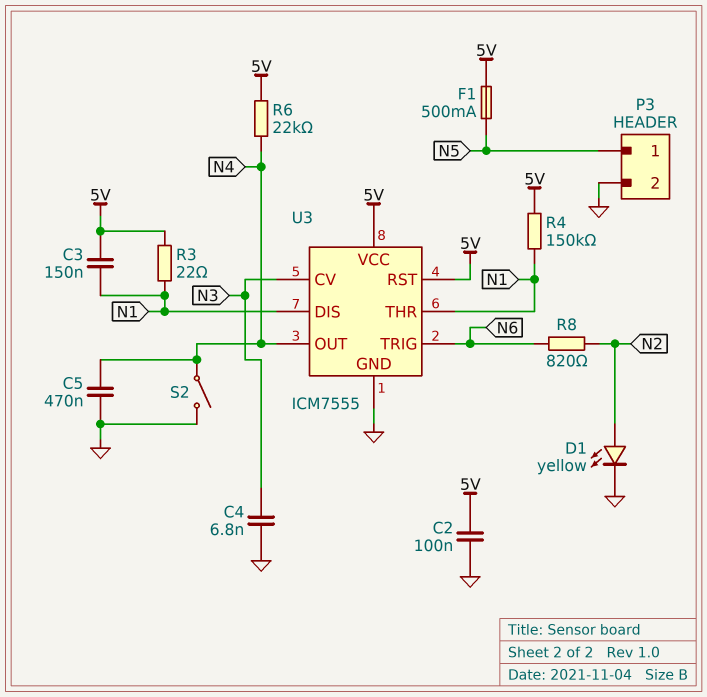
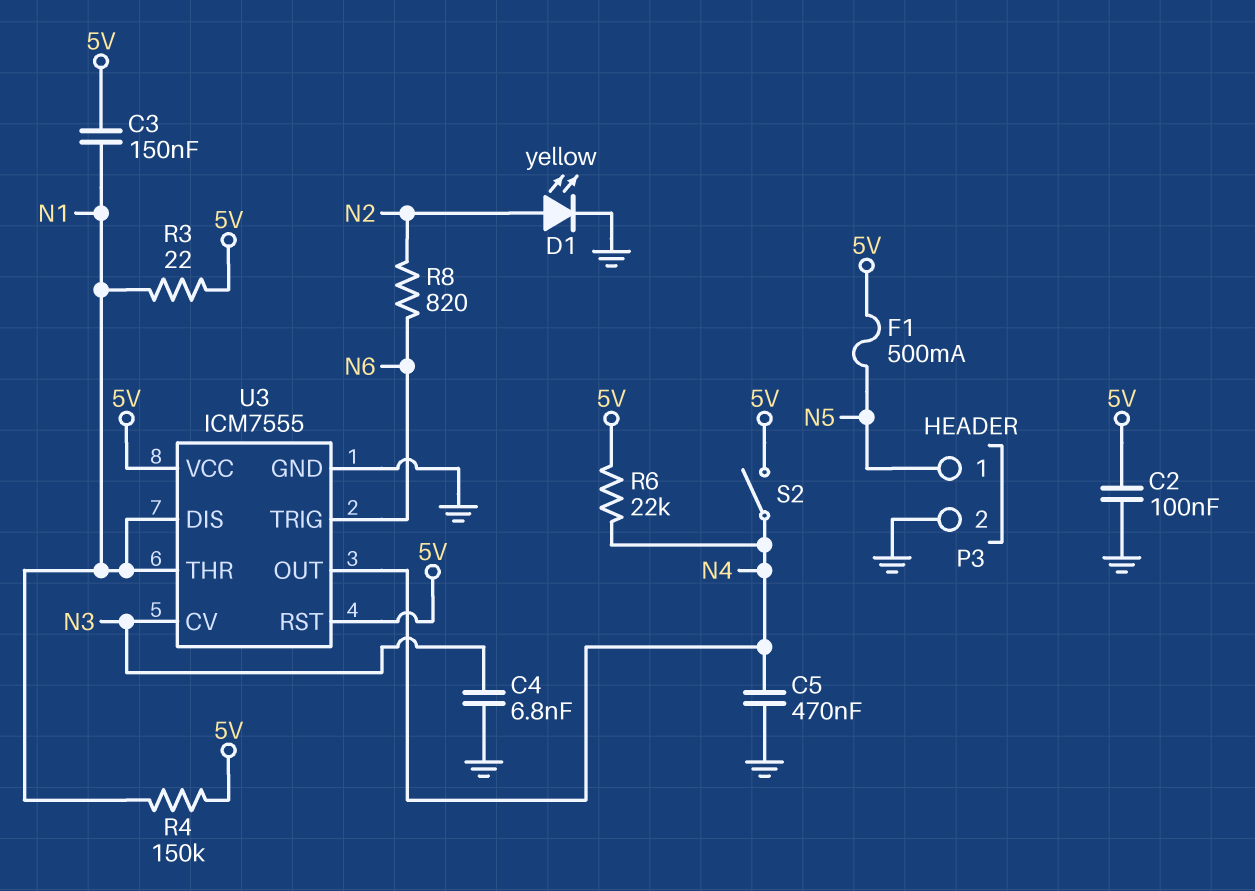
S2: switch (GND, N4) -> switch (5V, N4)

